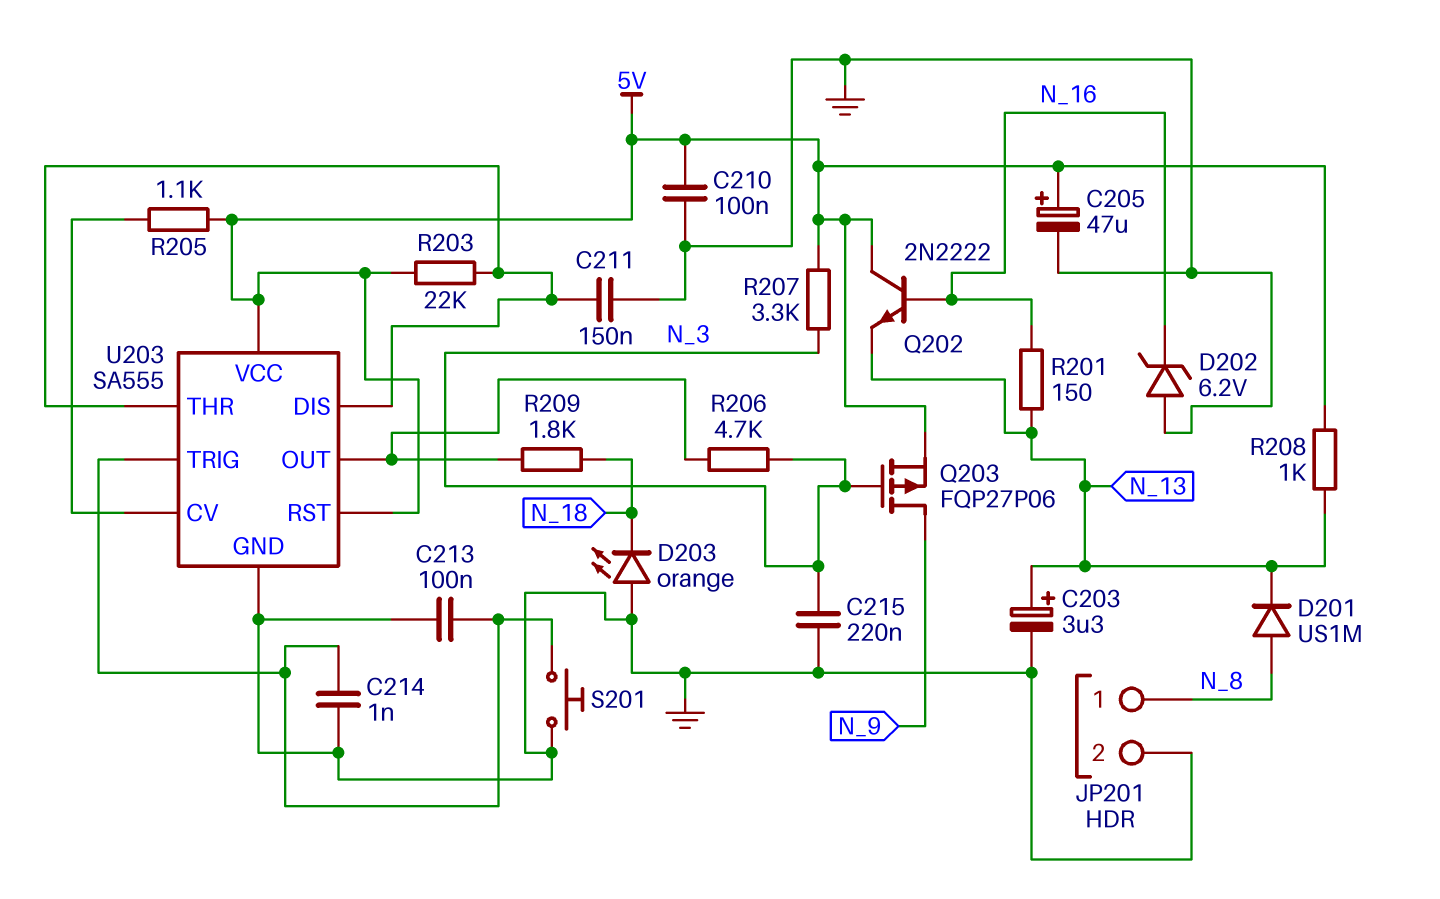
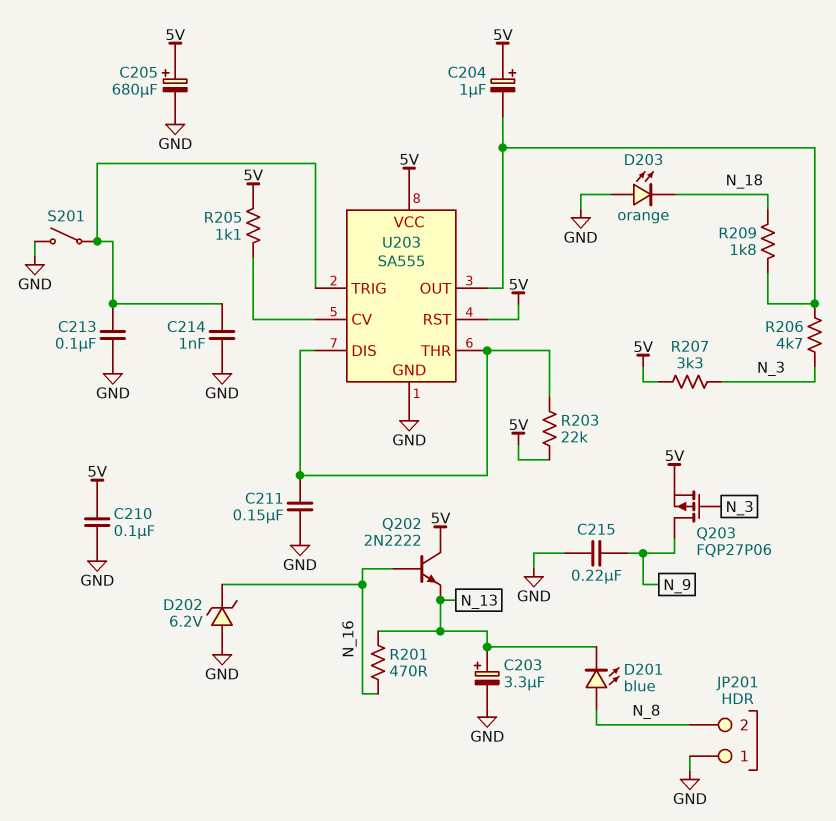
C204: none -> 1uF (plus 5V, minus U203/OUT)
C205: 47uF (plus 5V, minus GND) -> 680uF (plus 5V, minus GND)
C215: 220nF (GND, N_3) -> 220nF (GND, N_9)
D201: diode US1M (A N_8, K N_13) -> LED blue (A N_8, K N_13)
JP201 pin 1: N_8 -> GND
JP201 pin 2: GND -> N_8
R201: 150 (N_13, N_16) -> 470 (N_13, N_16)
R208: 1k (5V, N_13) -> none
S201: button (GND, U203/TRIG) -> switch (GND, U203/TRIG)

